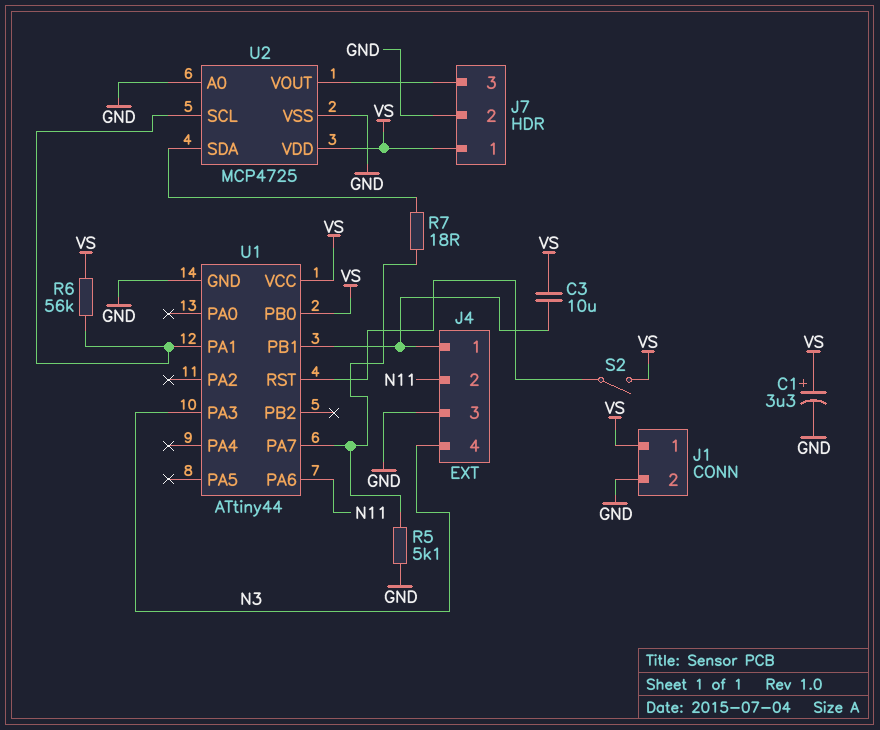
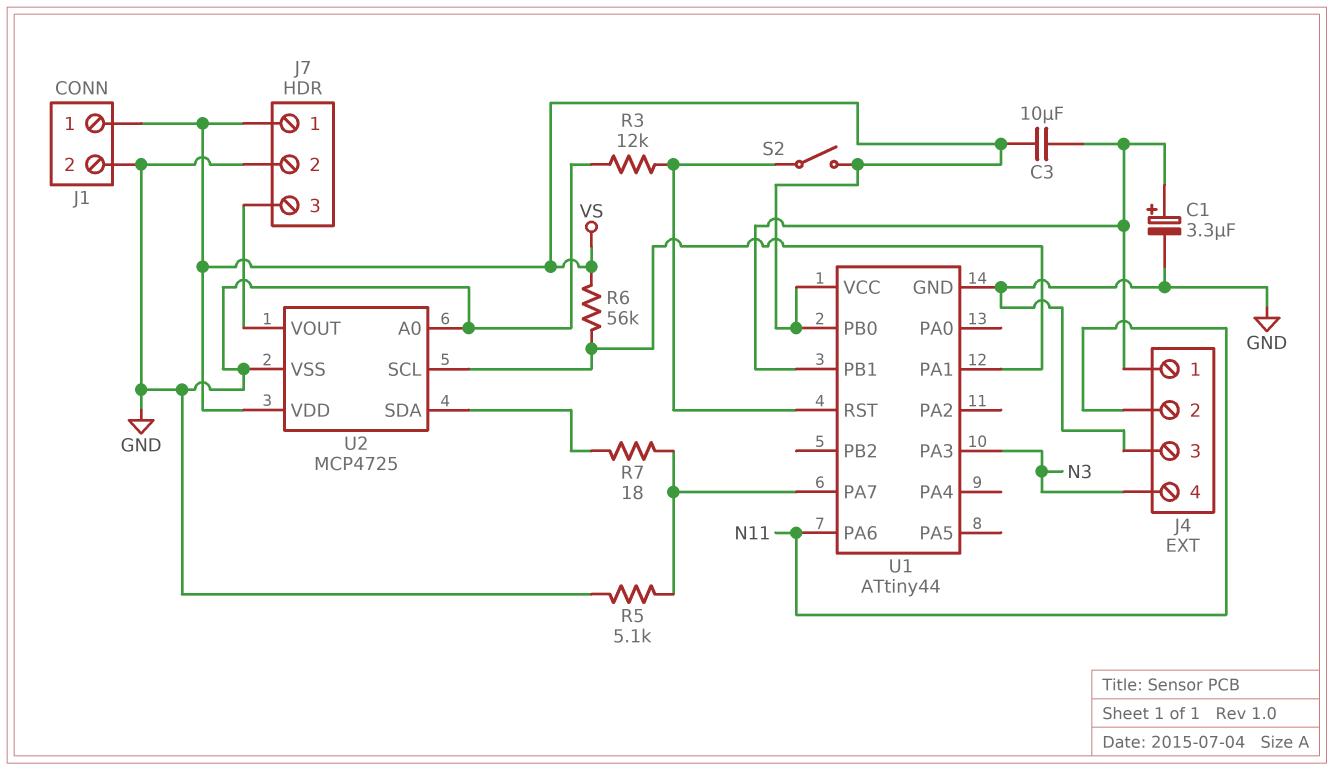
C1: 3.3uF (plus VS, minus GND) -> 3.3uF (plus J4/1, minus GND)
R3: none -> 12k (GND, U1/RST)

